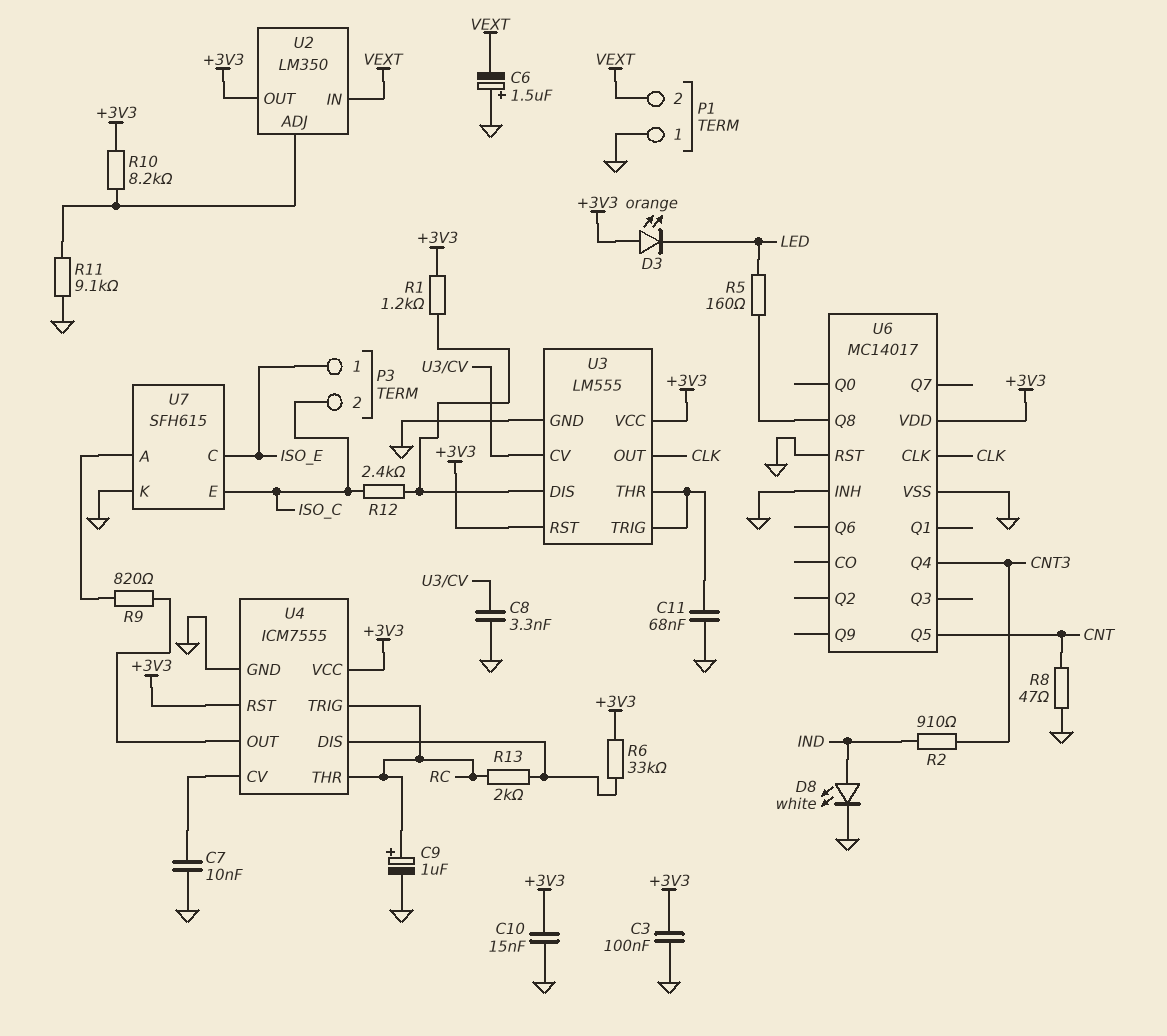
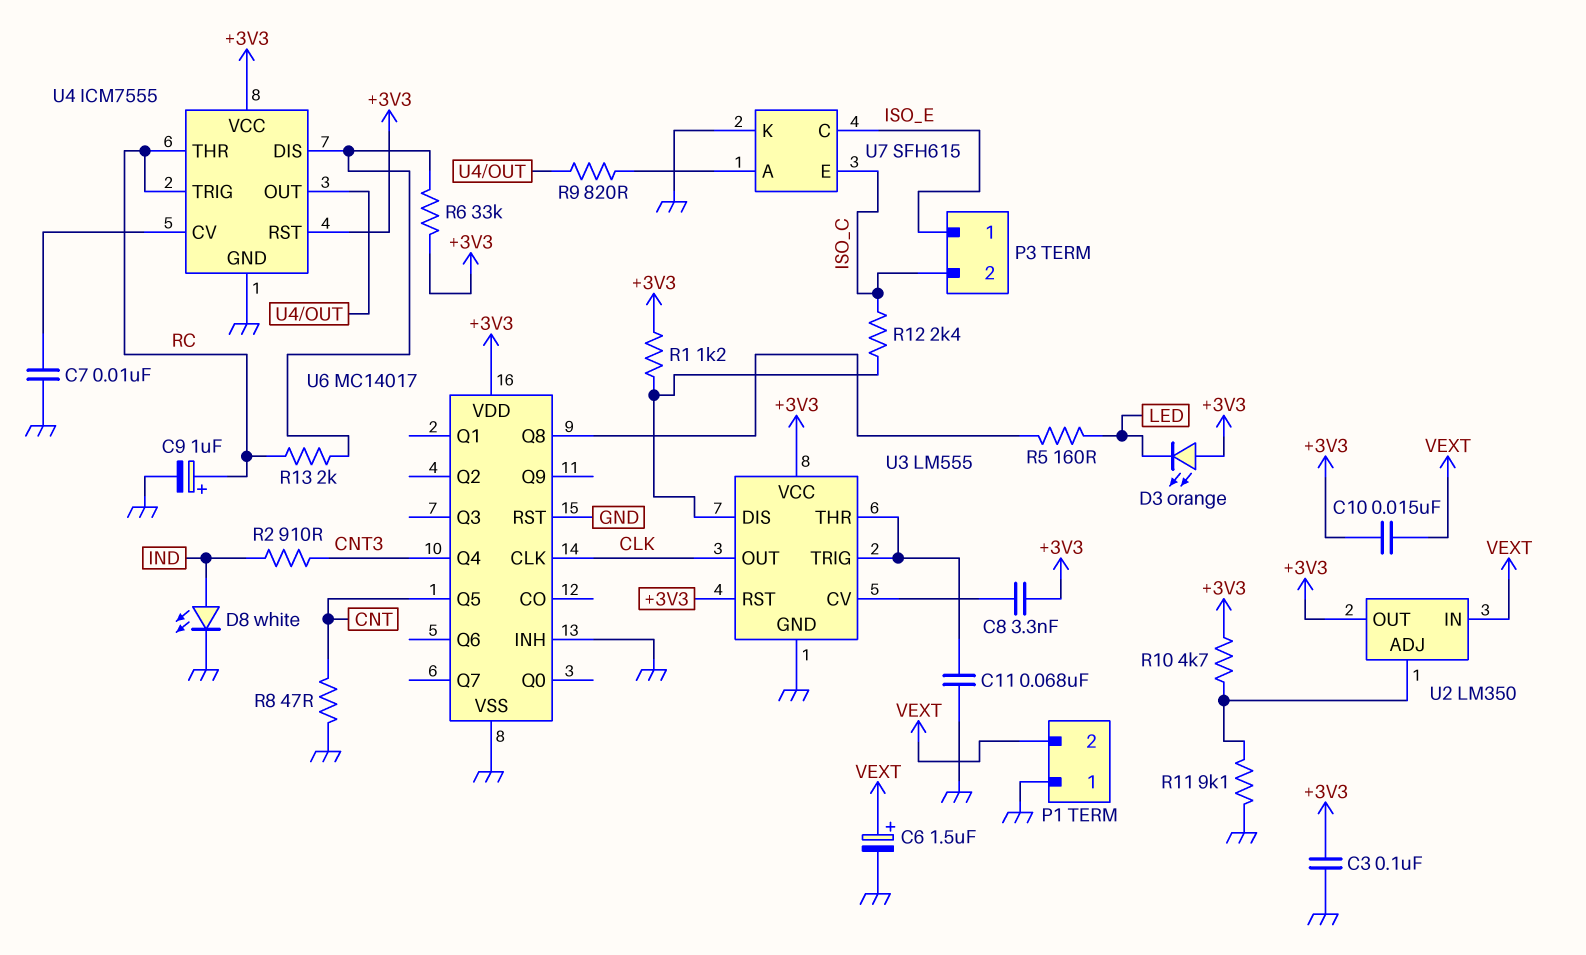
C6: 1.5uF (plus GND, minus VEXT) -> 1.5uF (plus VEXT, minus GND)
C8: 3.3nF (GND, U3/CV) -> 3.3nF (+3V3, U3/CV)
C10: 15nF (+3V3, GND) -> 15nF (+3V3, VEXT)
R10: 8.2k (+3V3, U2/ADJ) -> 4.7k (+3V3, U2/ADJ)

